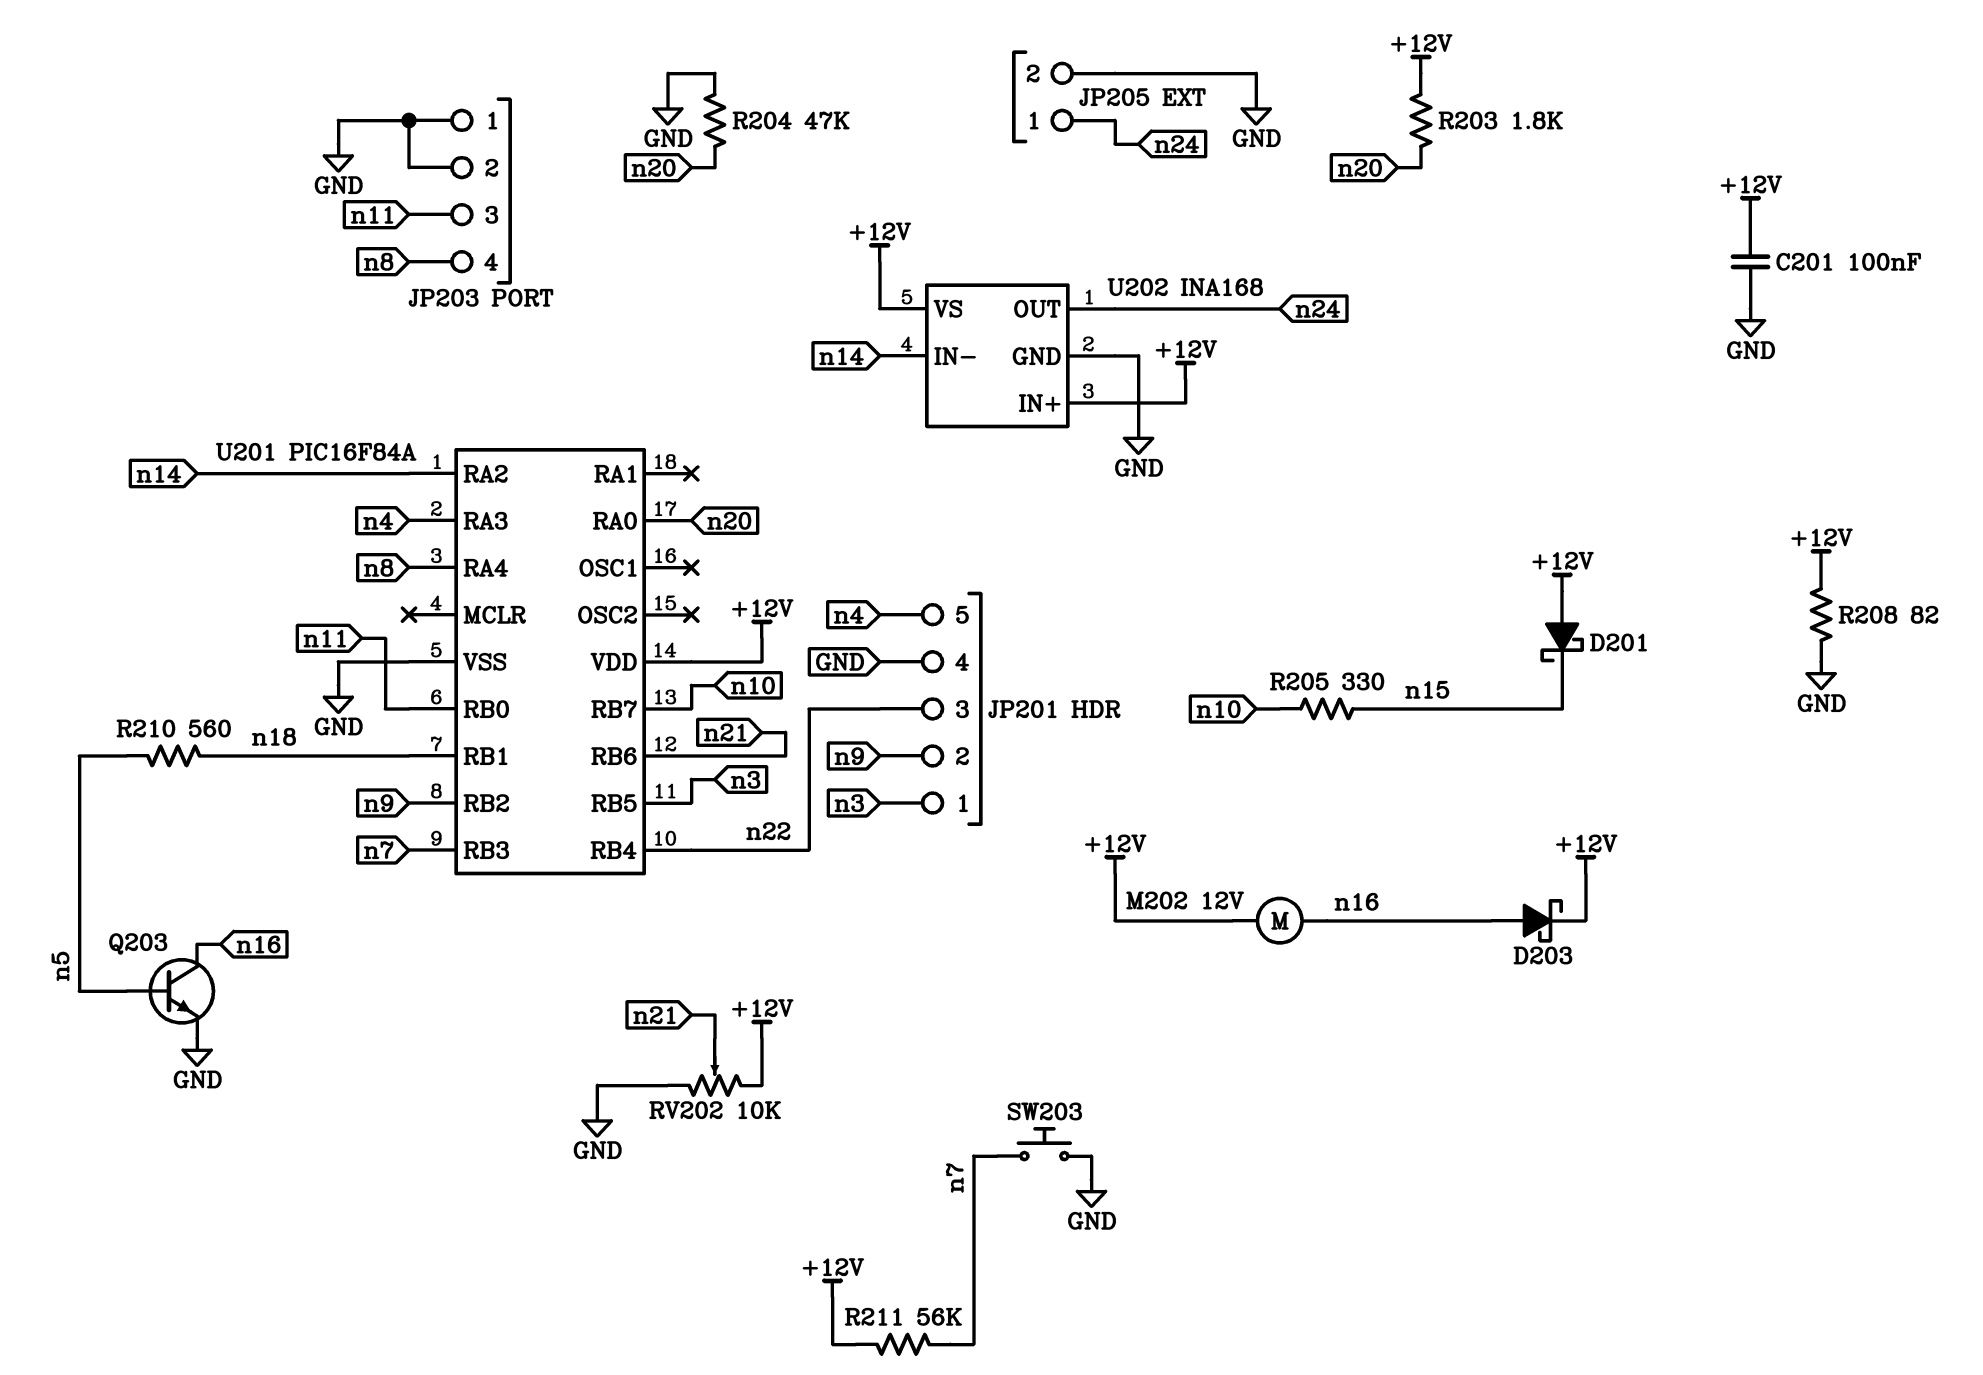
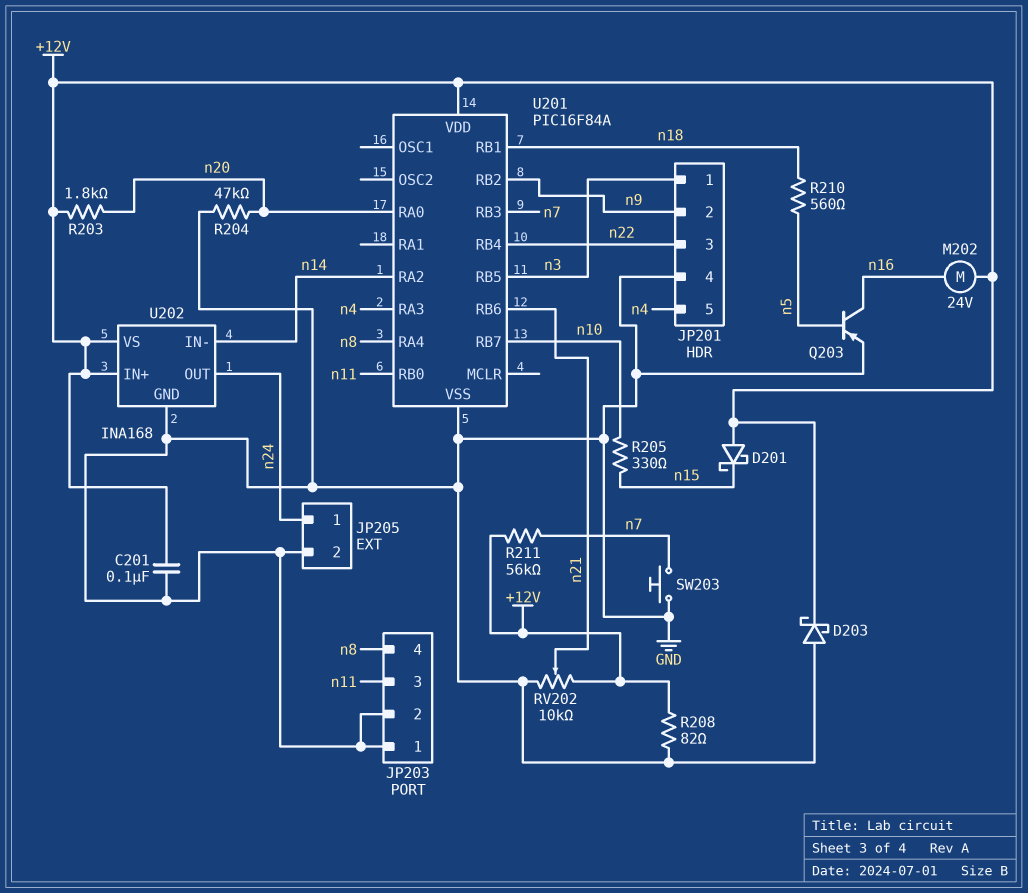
D203: schottky (A n16, K +12V) -> schottky (A GND, K +12V)
M202: motor 12V (+12V, n16) -> motor 24V (+12V, n16)
Q203: NPN (B n5, C n16, E GND) -> PNP (B n5, C n16, E GND)

